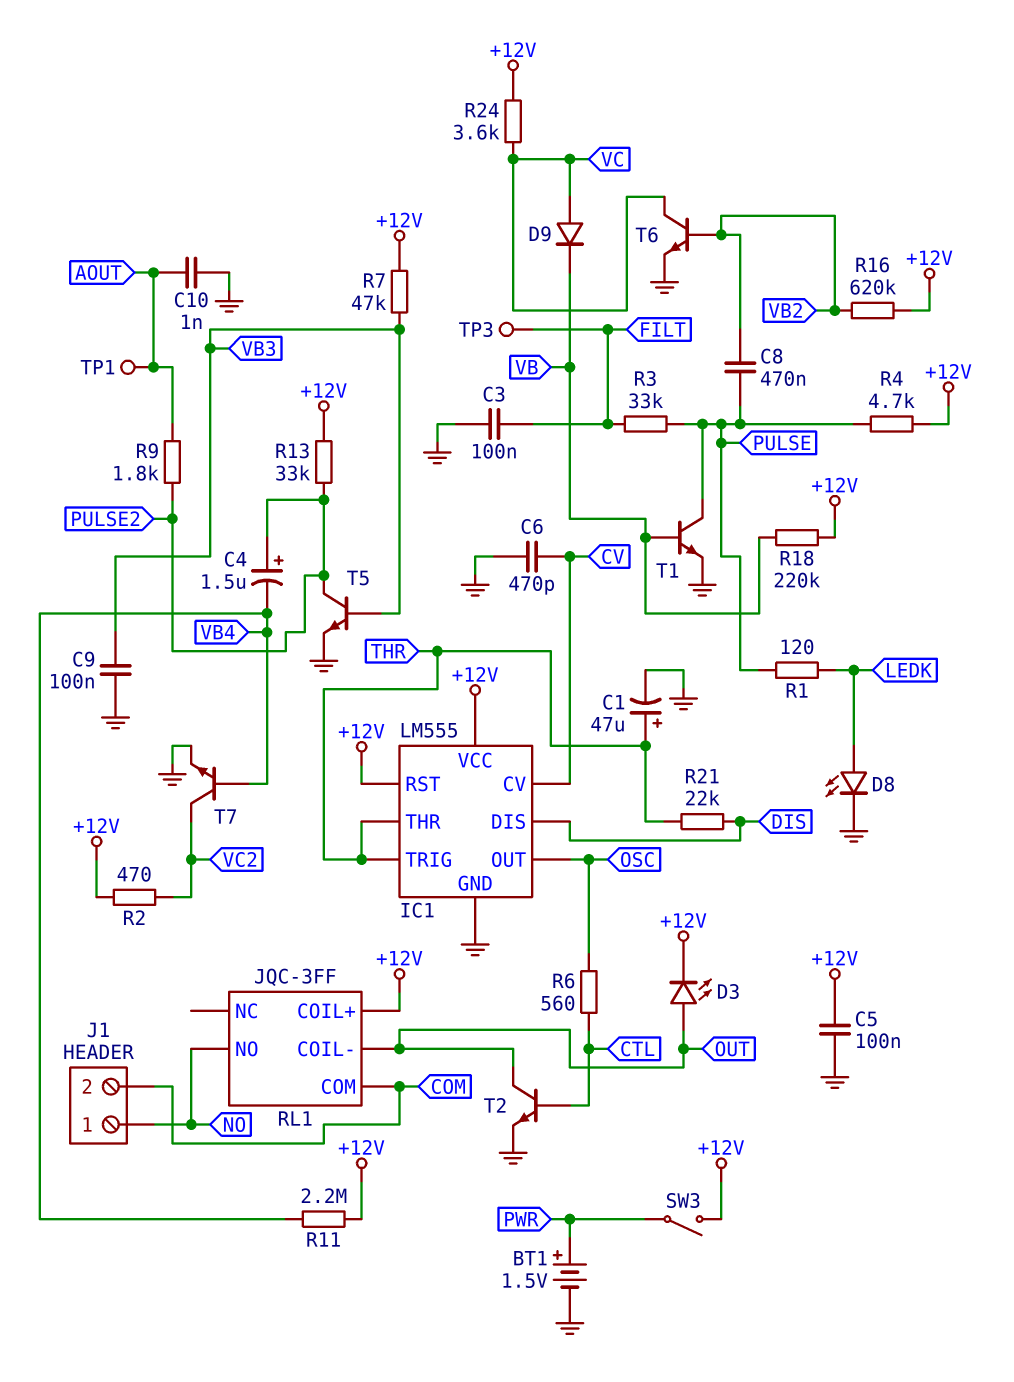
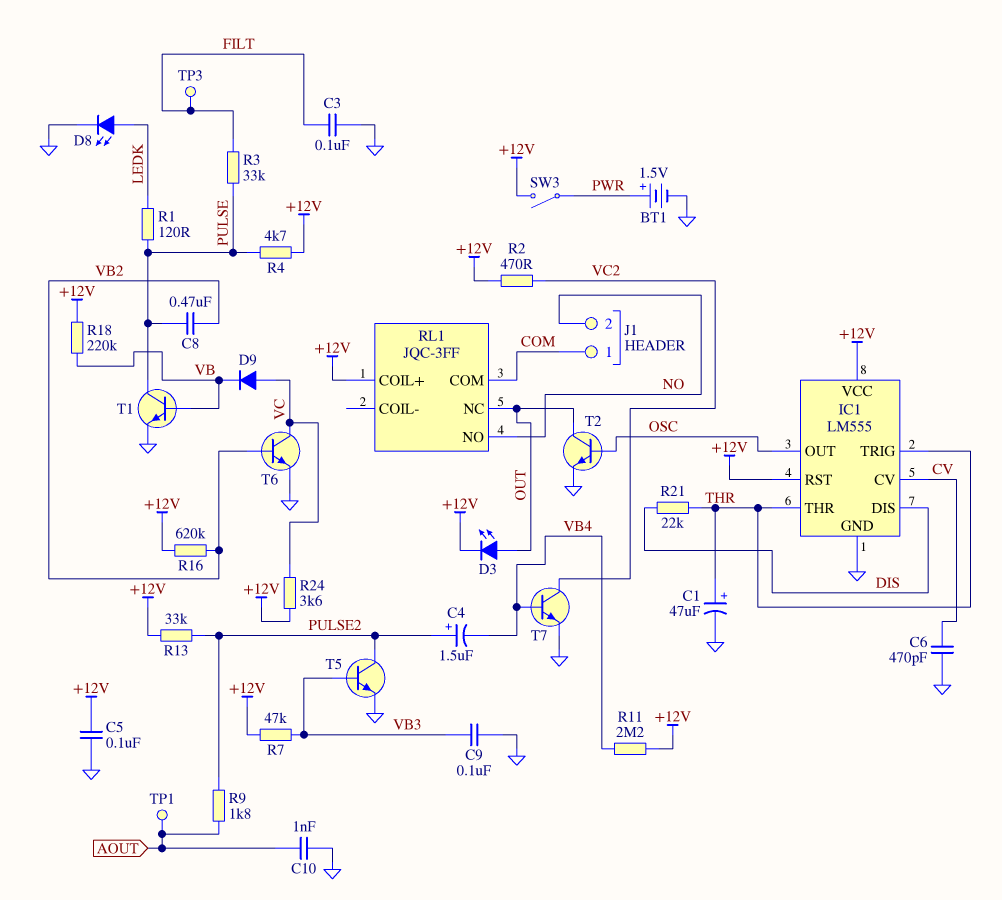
J1 pin 1: NO -> COM
J1 pin 2: COM -> NO
R6: 560 (CTL, OSC) -> none
RL1 pin COIL-: OUT -> none
RL1 pin NC: none -> OUT
T2: NPN (B CTL, C OUT, E GND) -> NPN (B OSC, C OUT, E GND)

